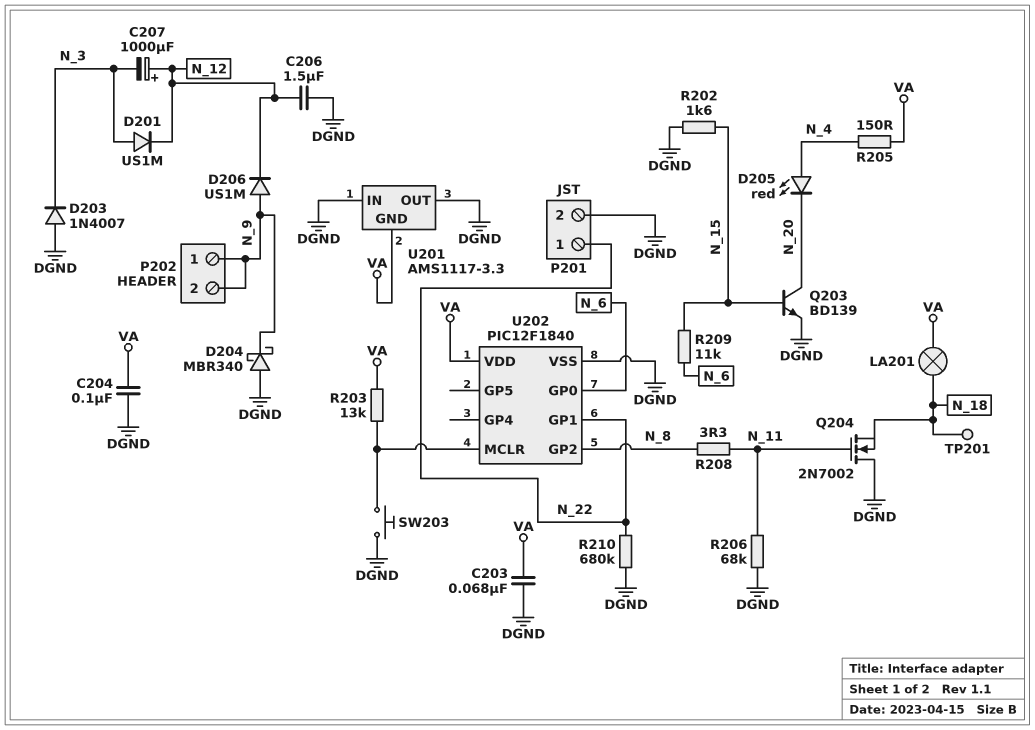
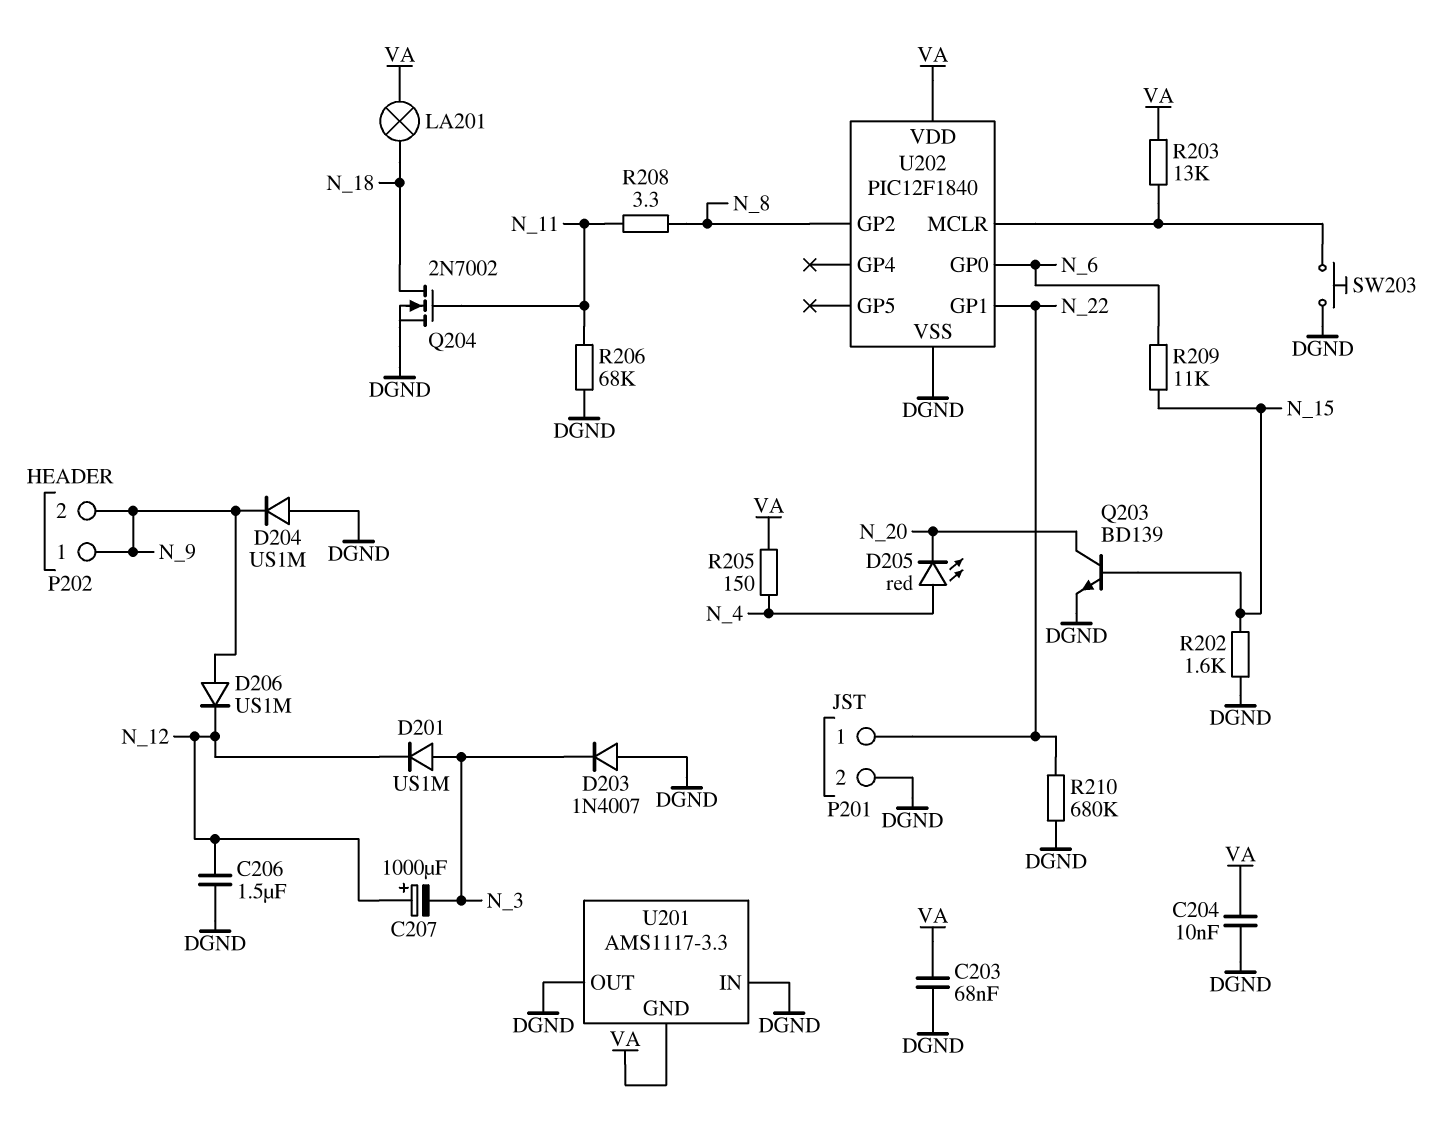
C204: 100nF (DGND, VA) -> 10nF (DGND, VA)
D204: schottky MBR340 (A DGND, K N_9) -> diode US1M (A DGND, K N_9)
Q204: NMOS 2N7002 (G N_11, D DGND, S N_18) -> NMOS 2N7002 (G N_11, D N_18, S DGND)
TP201: test point (N_18) -> none

